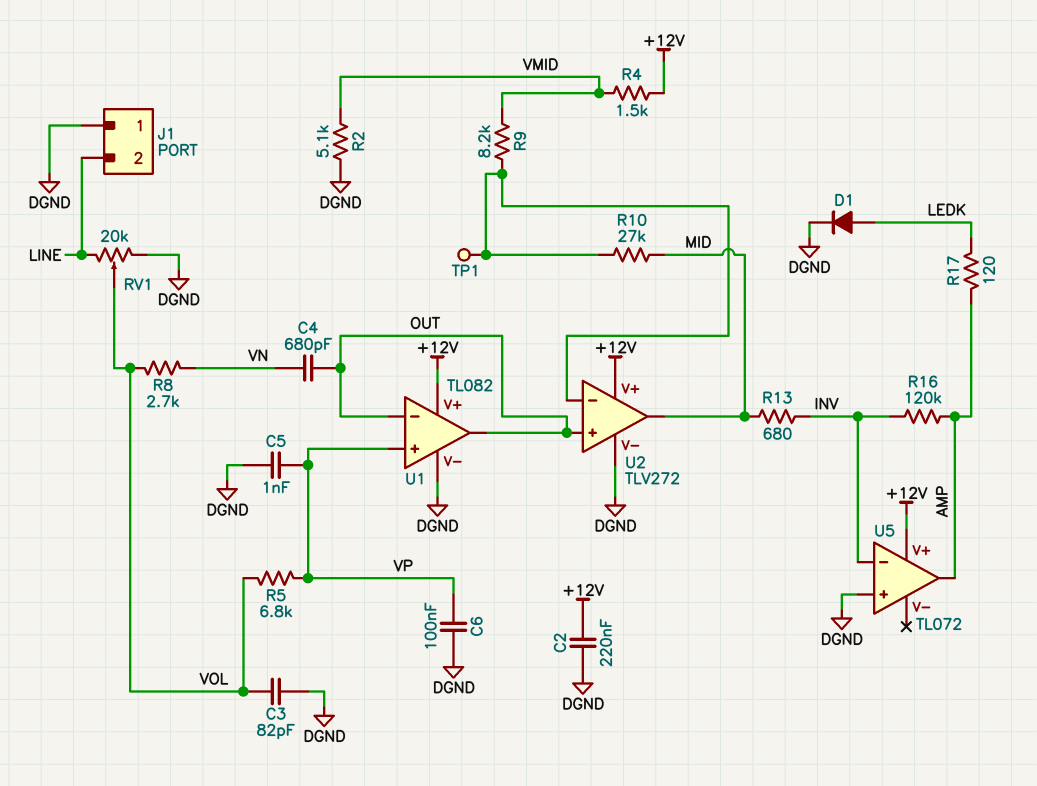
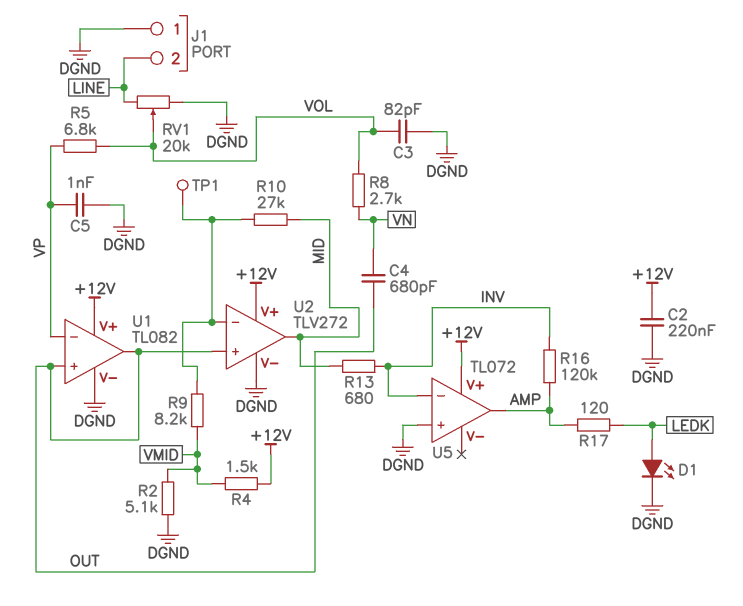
C6: 100nF (DGND, VP) -> none
D1: diode (A LEDK, K DGND) -> LED (A LEDK, K DGND)
U1 pin in+: VP -> OUT
U1 pin in-: OUT -> VP

